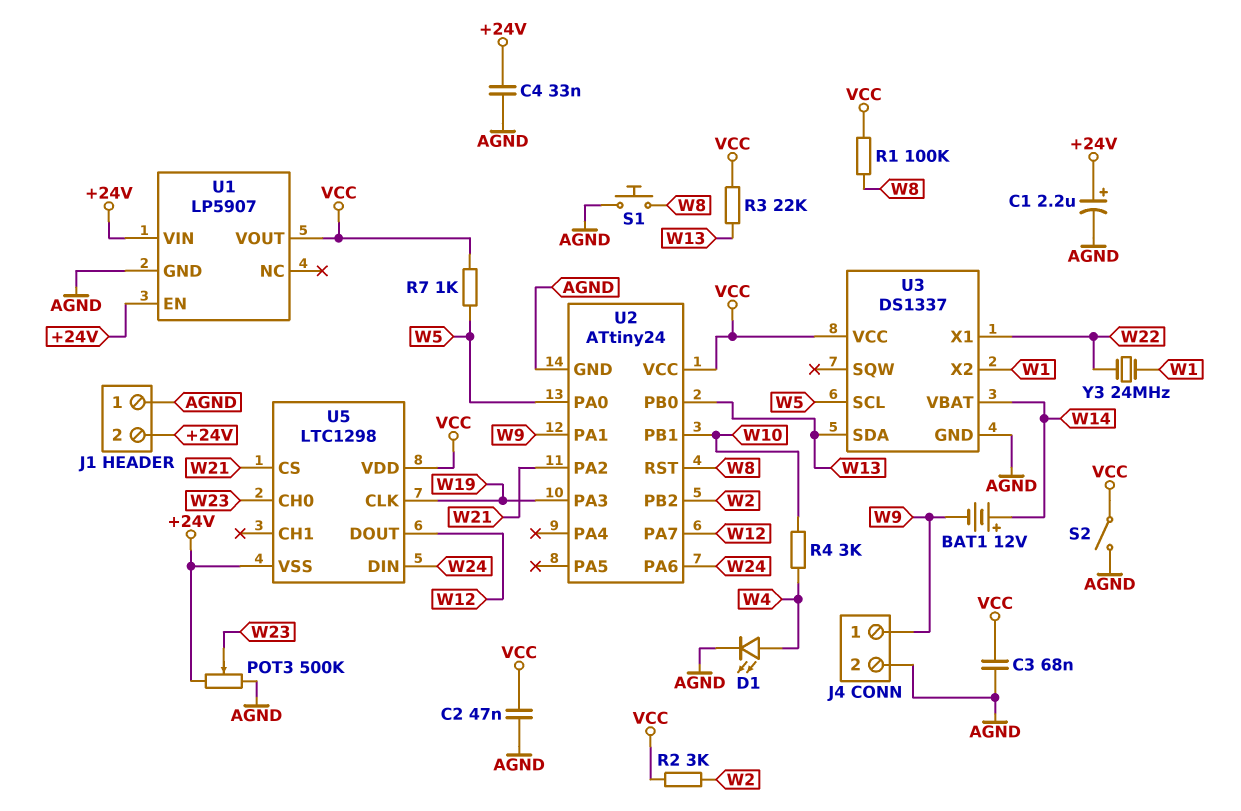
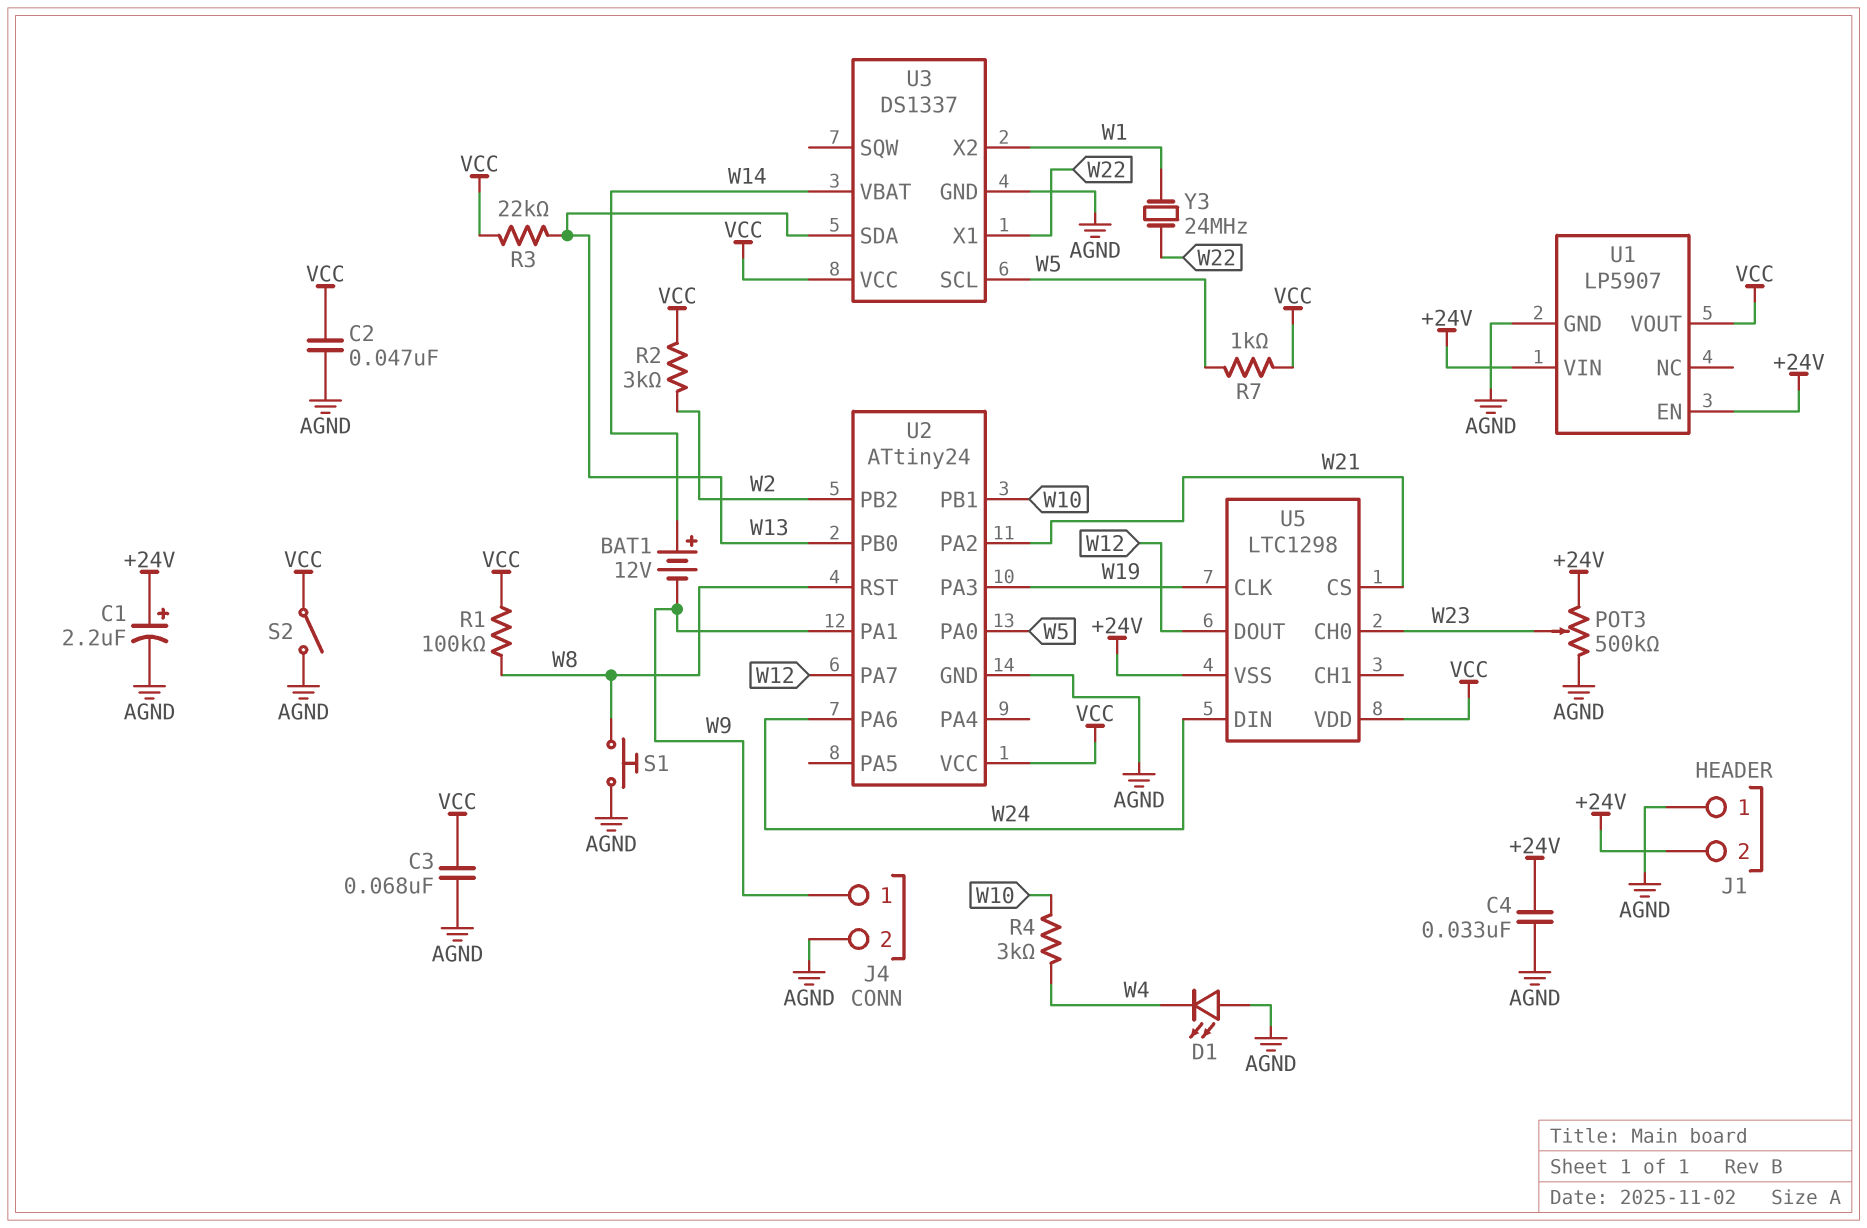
D1: LED (A W4, K AGND) -> LED (A AGND, K W4)

